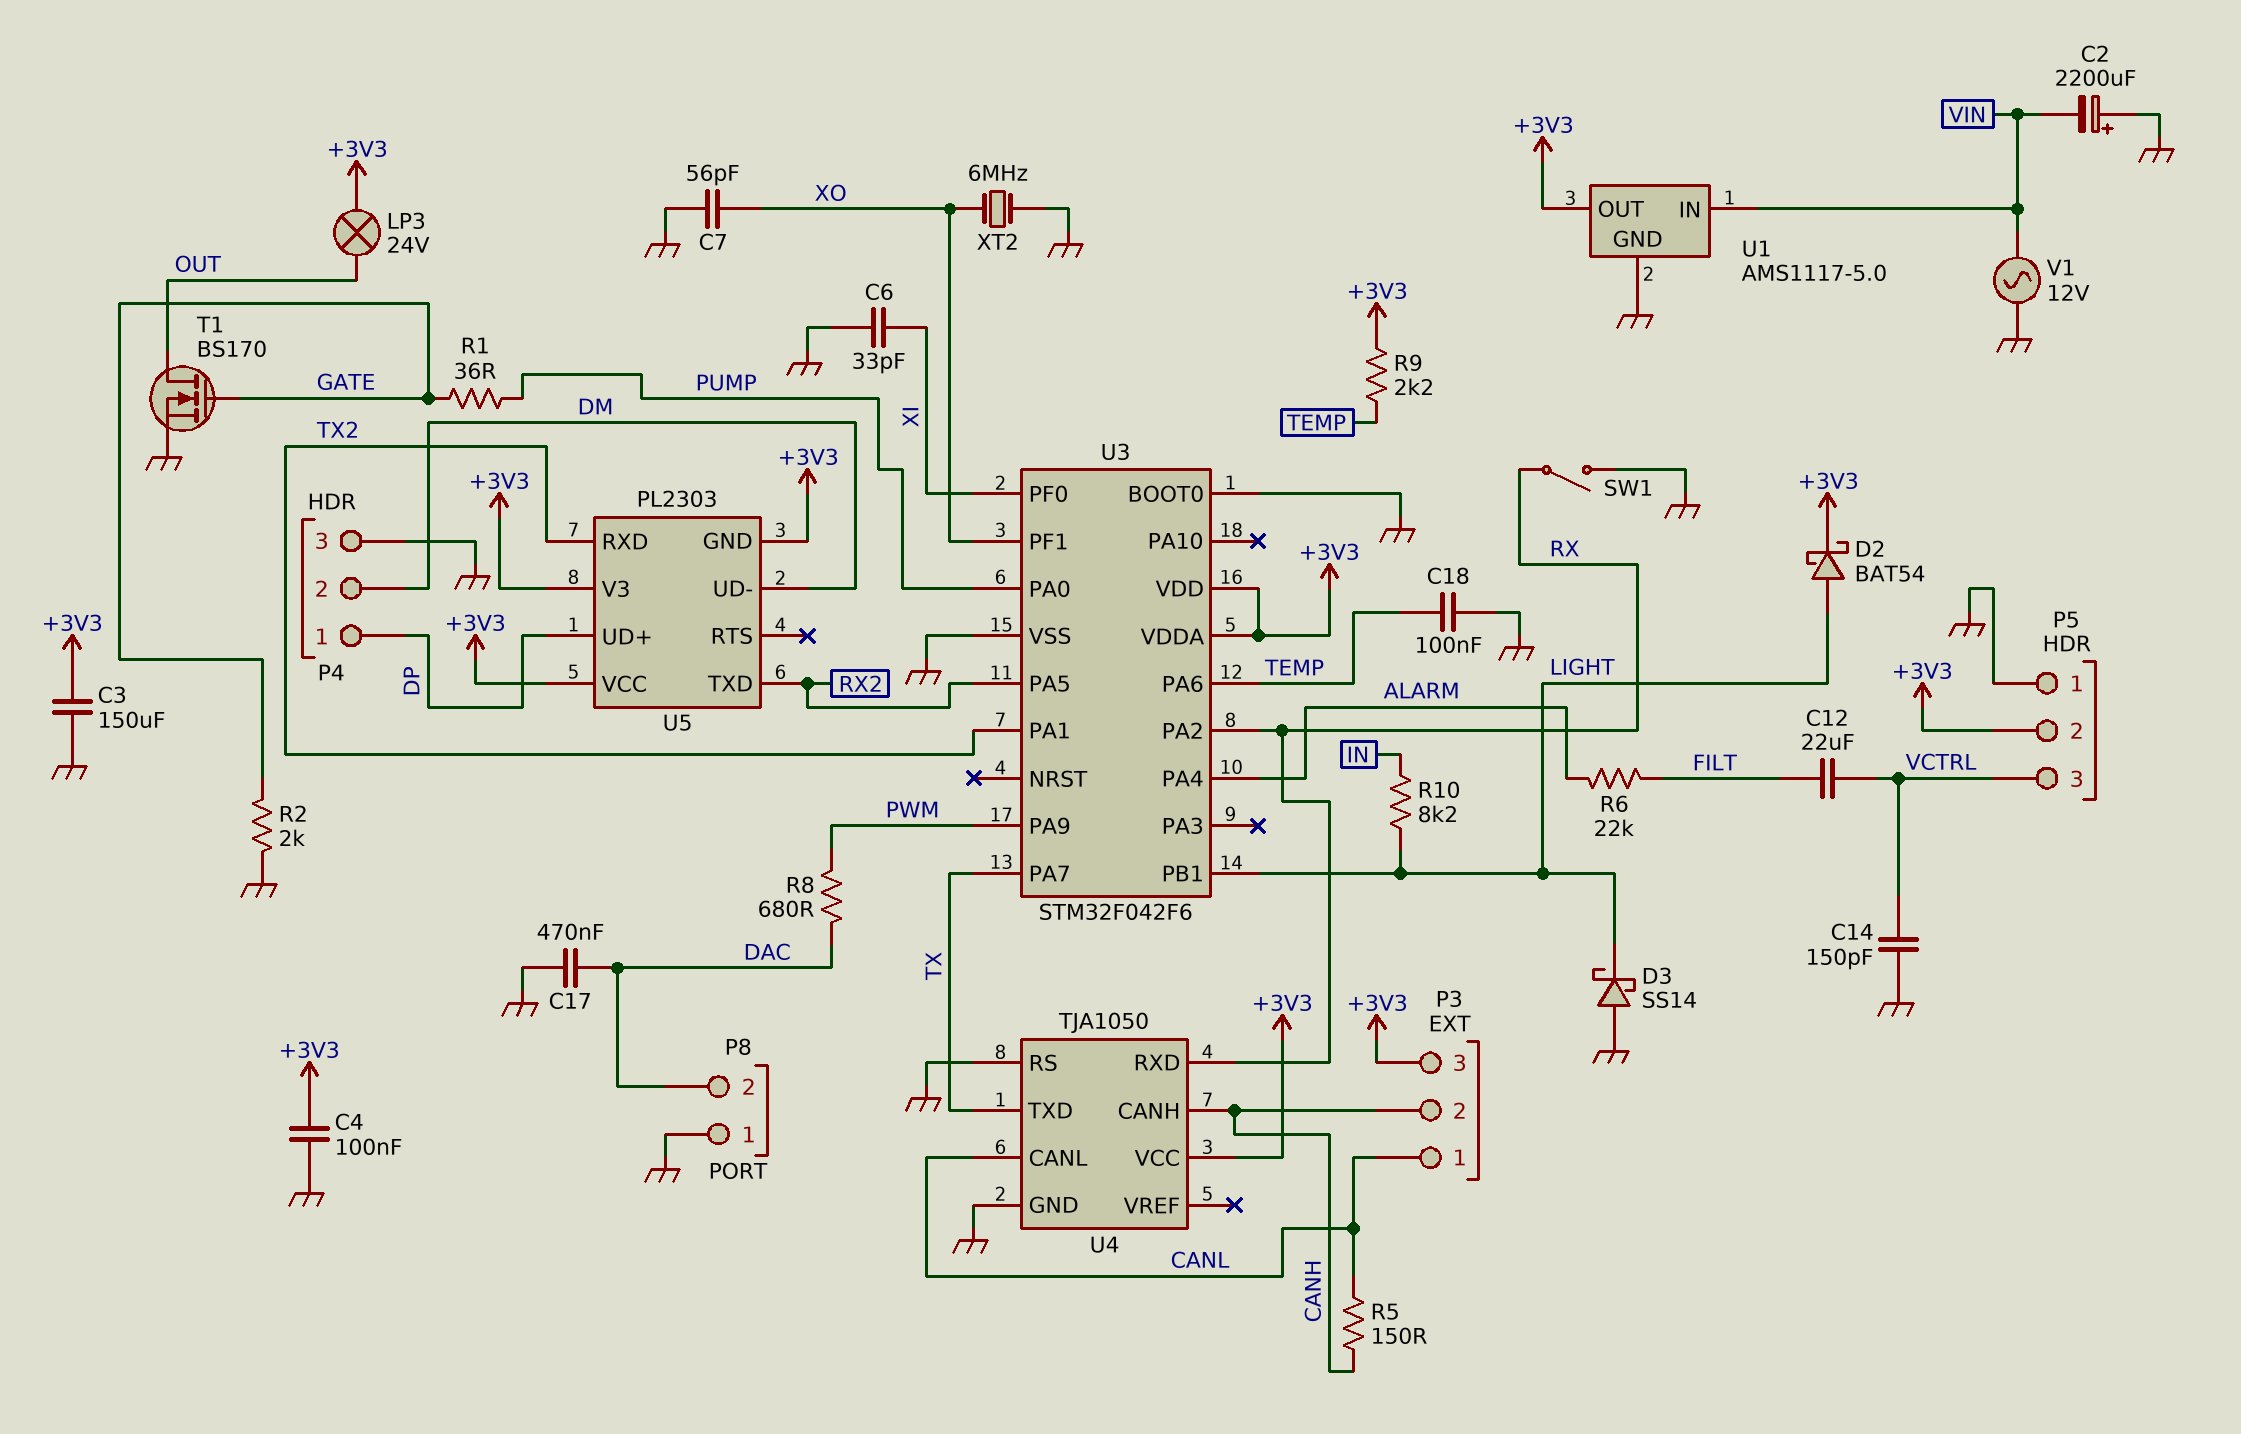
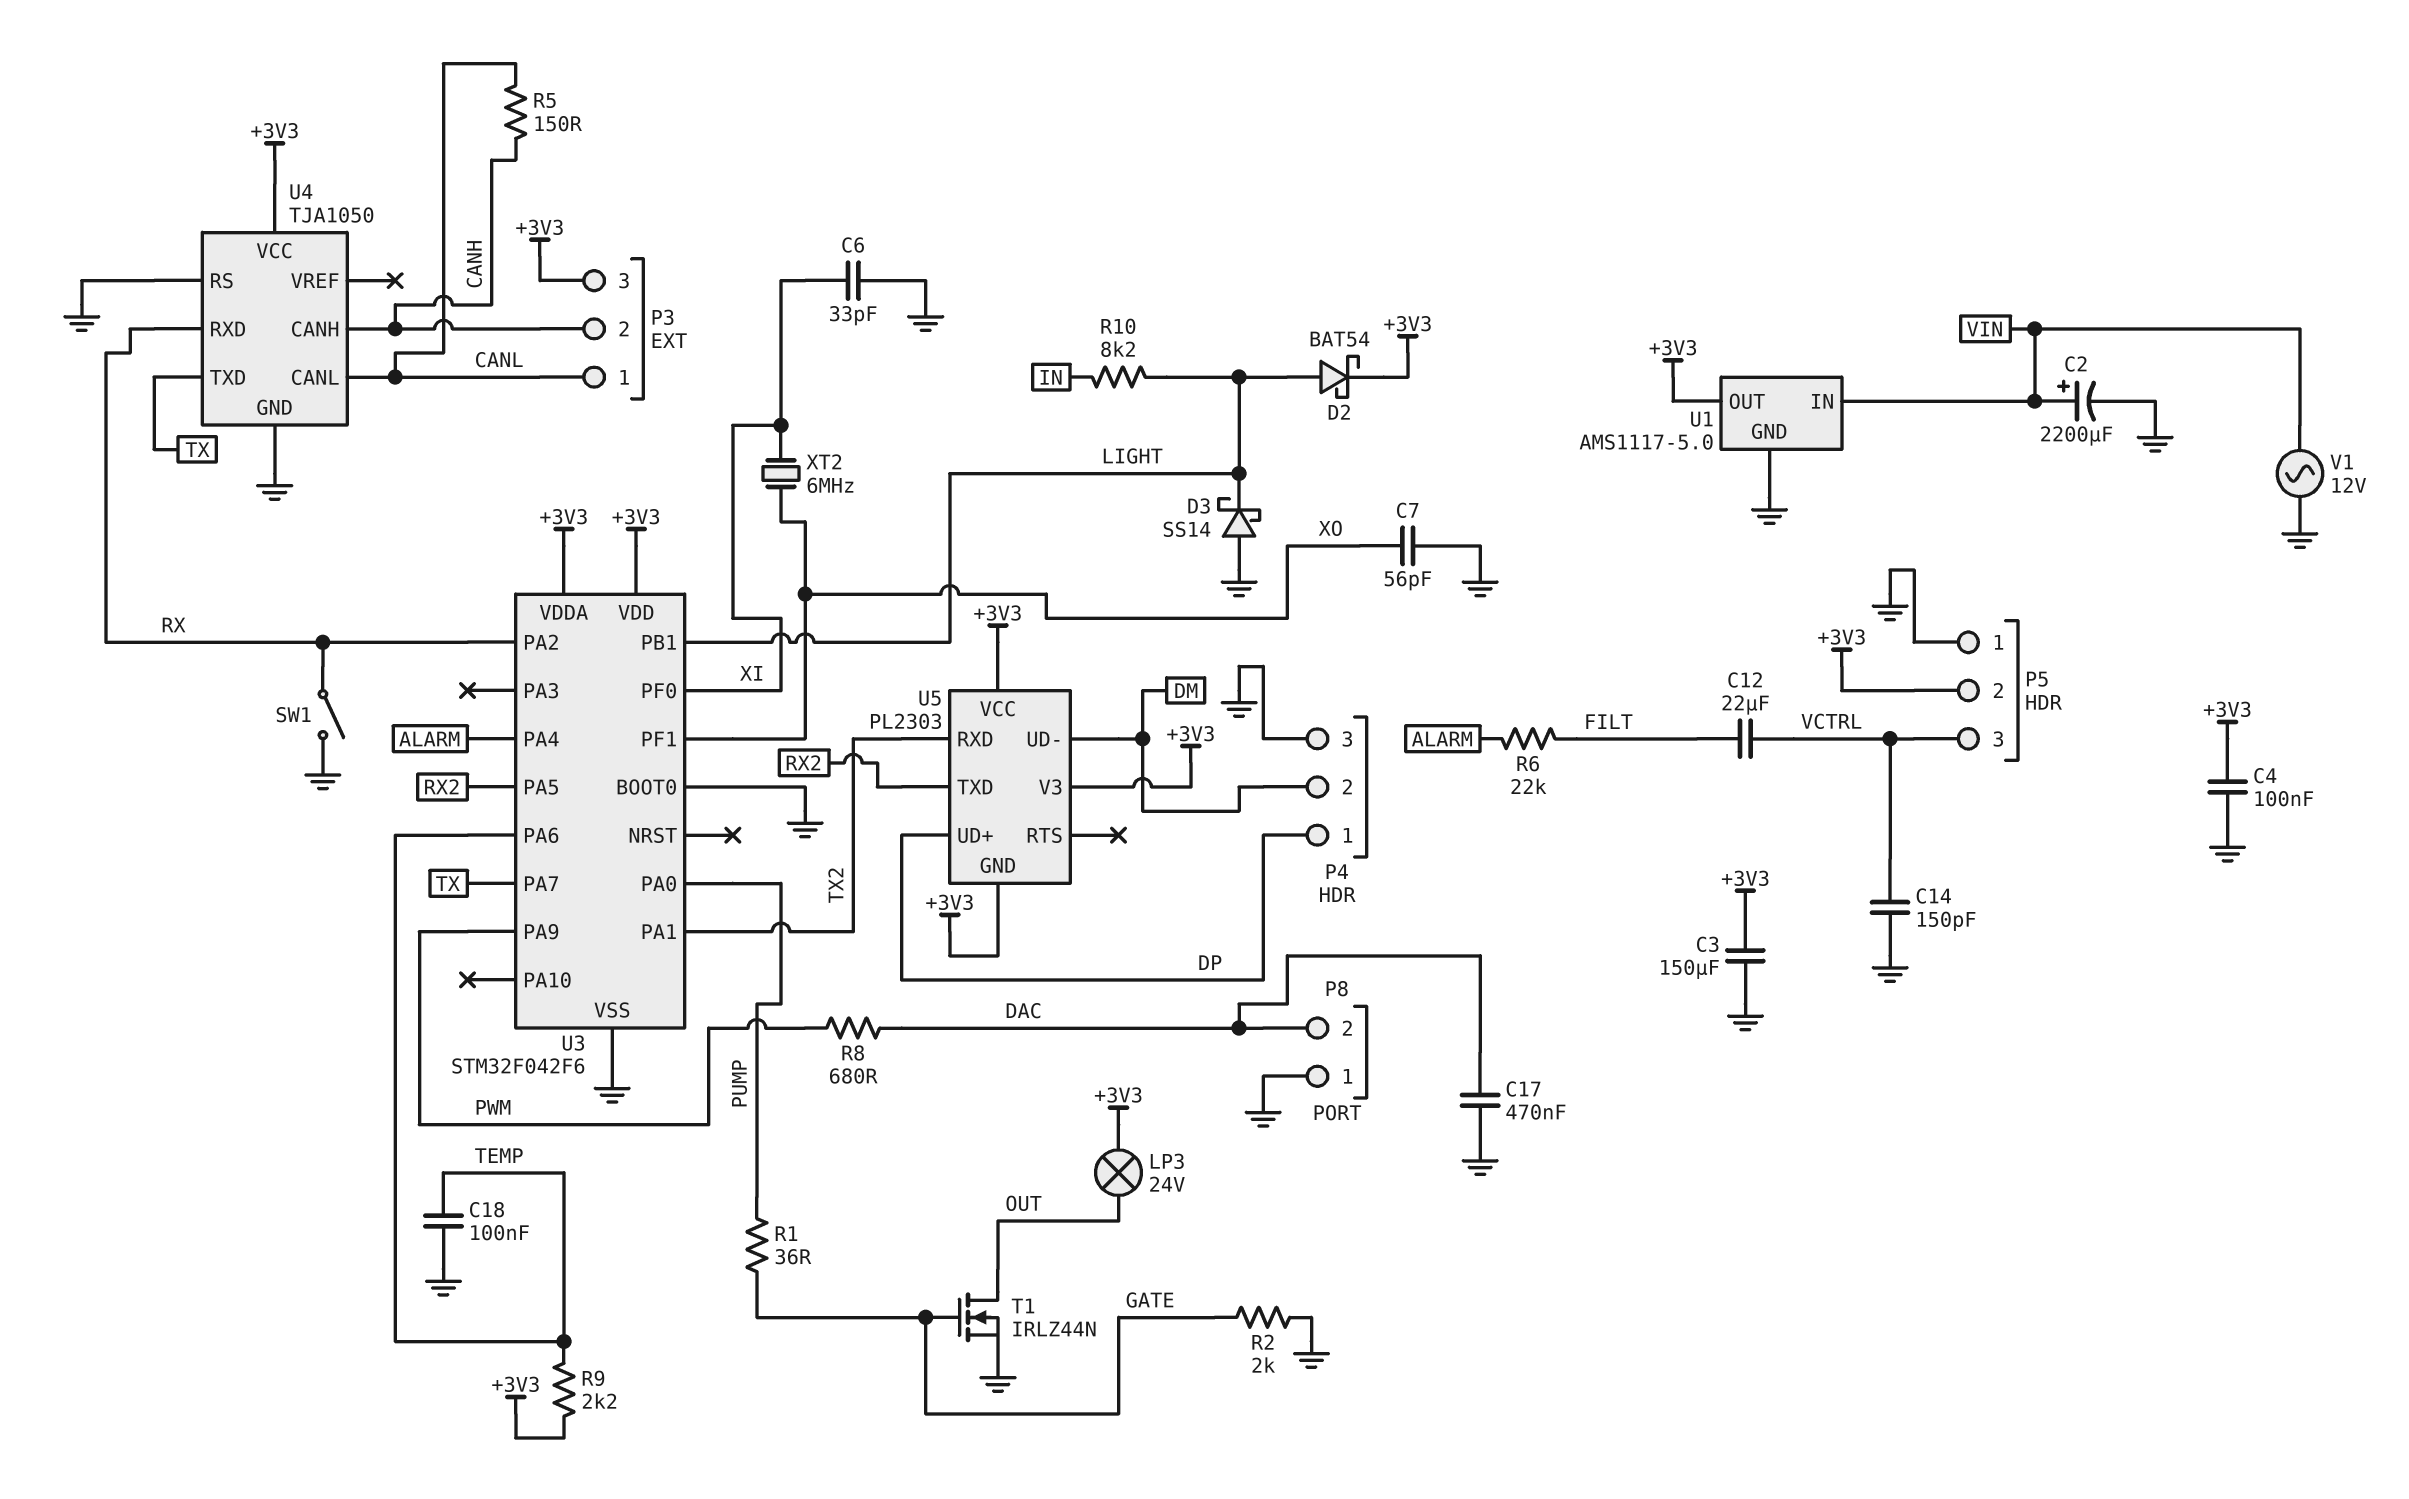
C2: 2200uF (plus GND, minus VIN) -> 2200uF (plus VIN, minus GND)
T1: NMOS BS170 (G GATE, D OUT, S GND) -> NMOS IRLZ44N (G GATE, D OUT, S GND)
XT2: 6MHz (GND, XO) -> 6MHz (XI, XO)

